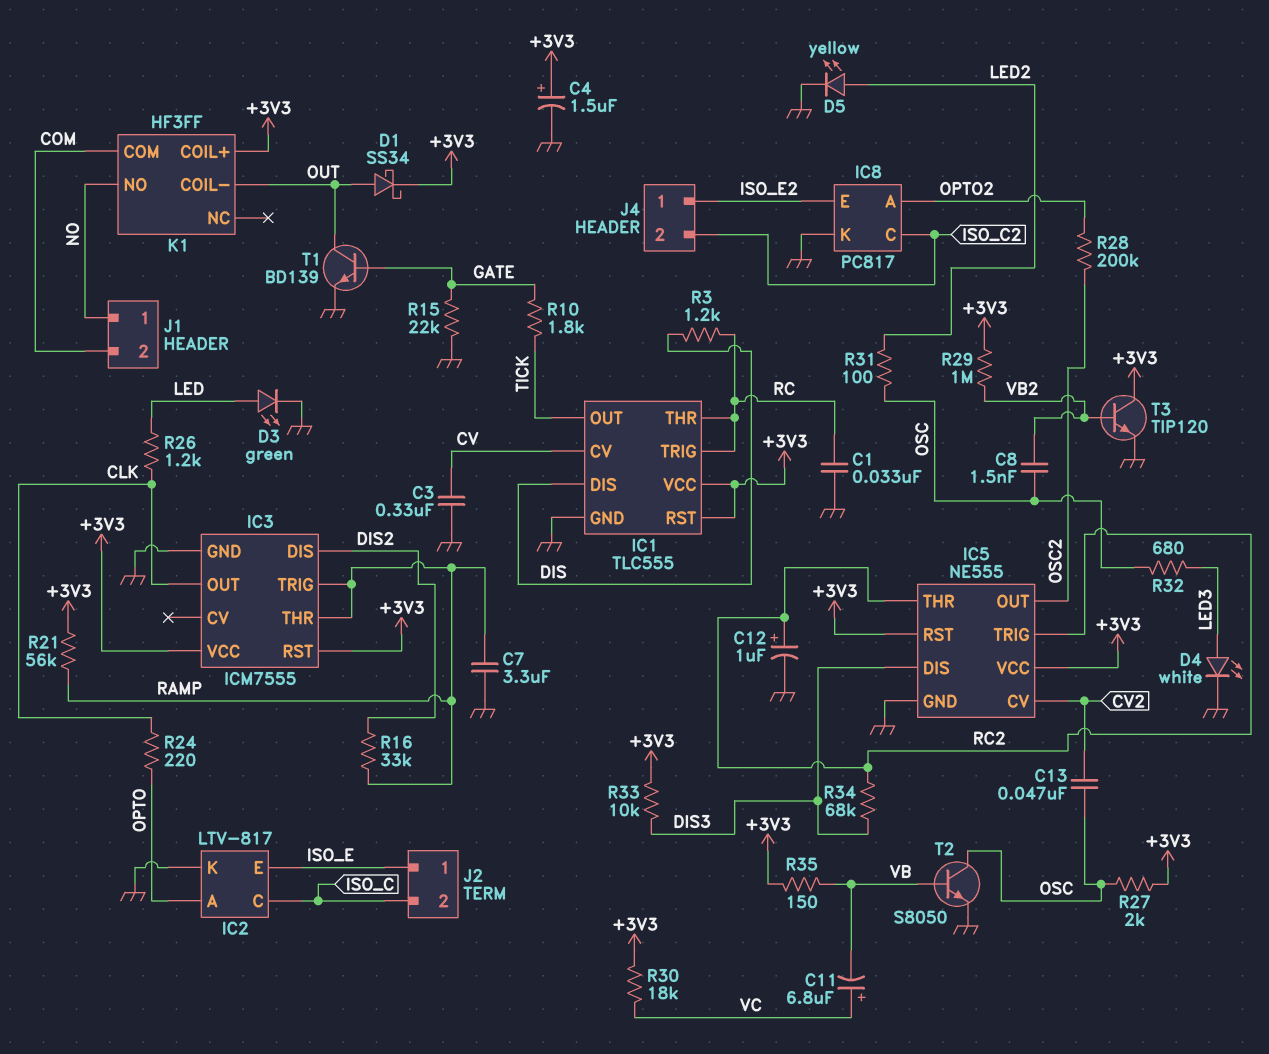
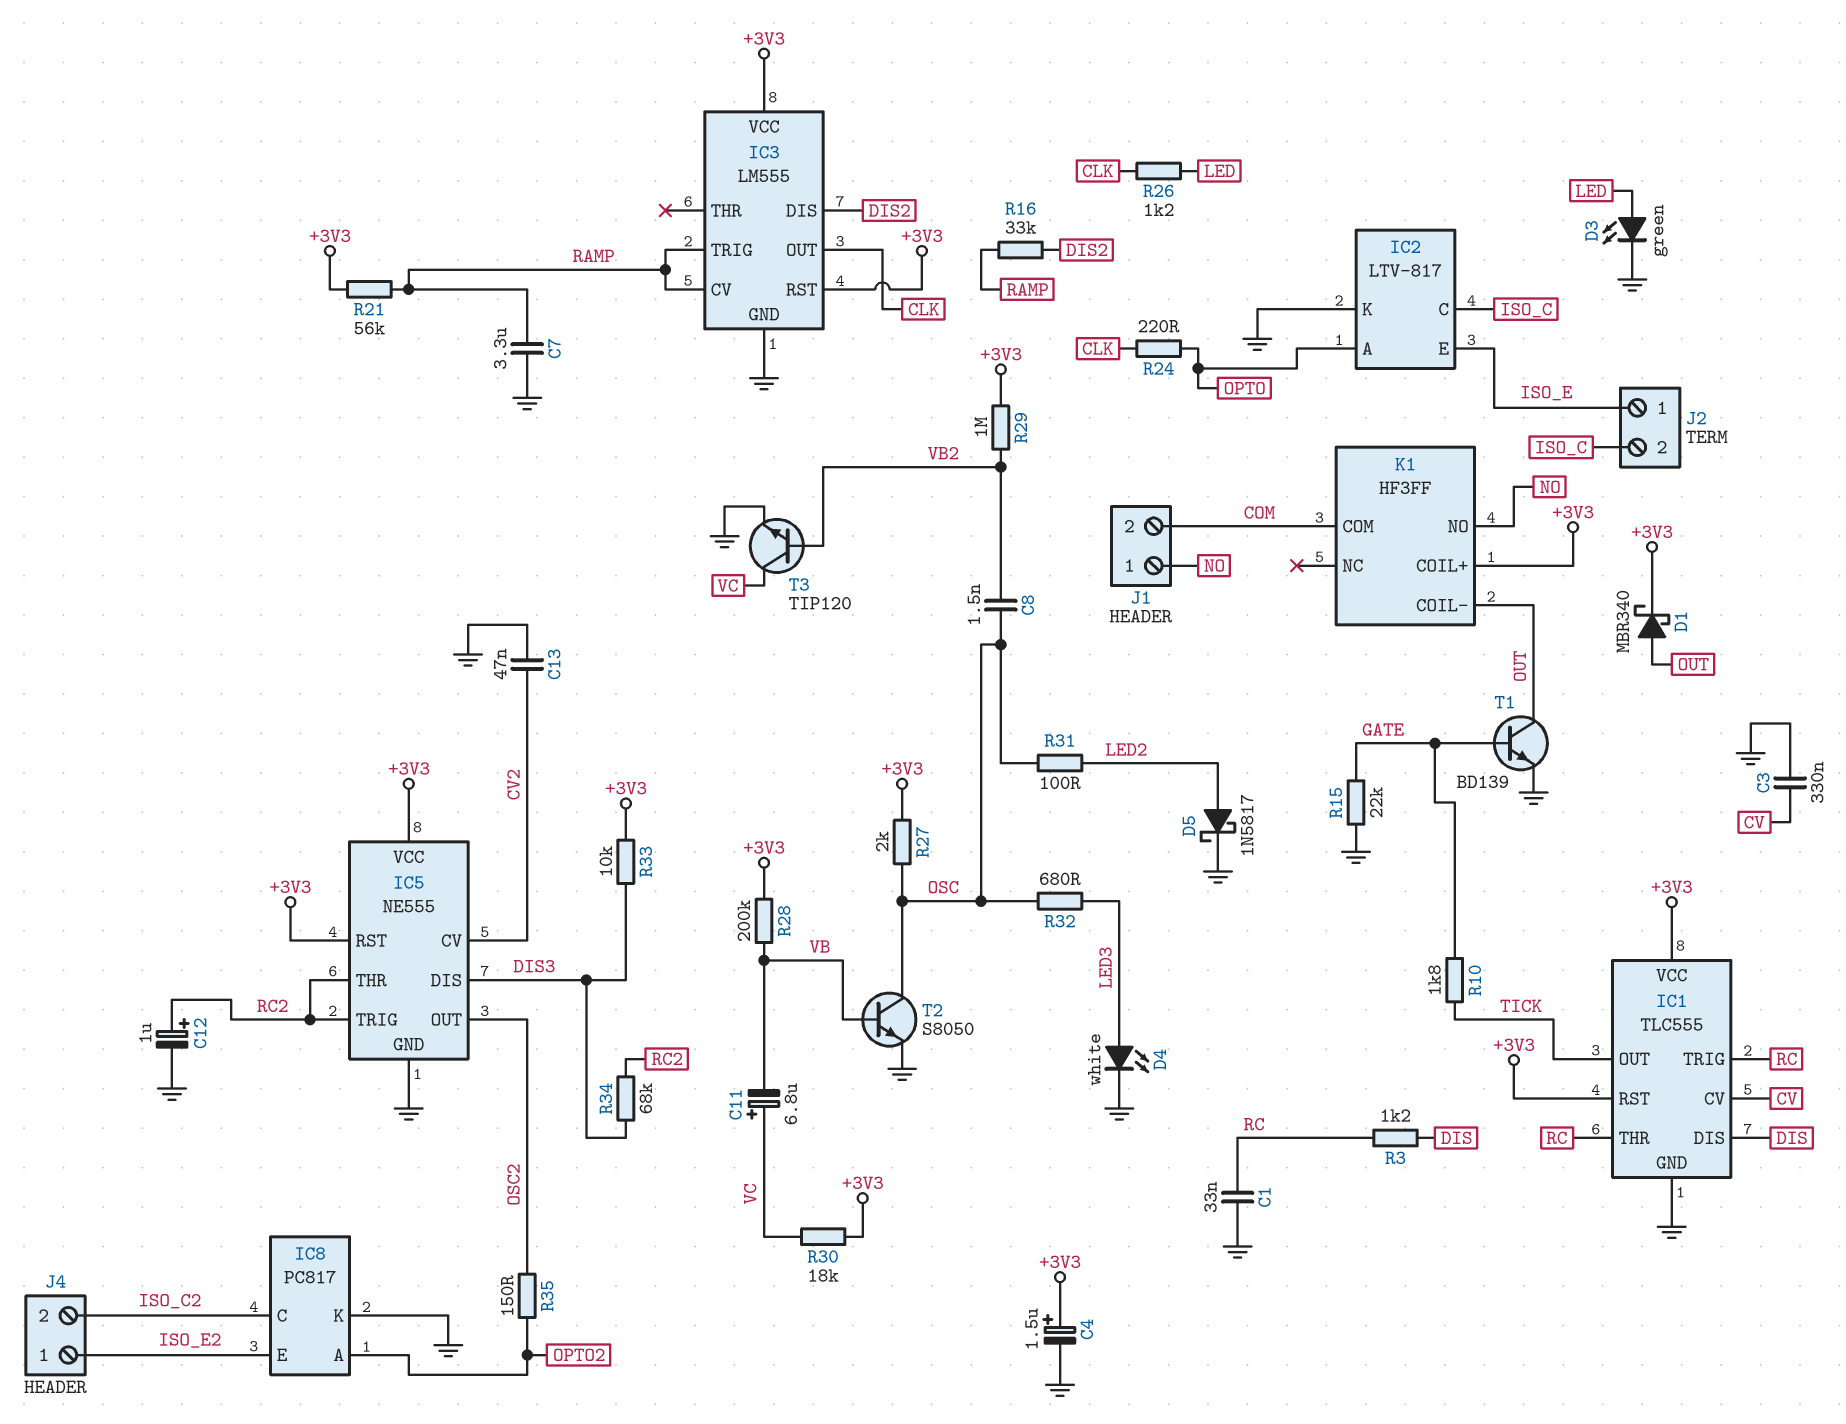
C13: 47nF (CV2, OSC) -> 47nF (CV2, GND)
D1: schottky SS34 (A OUT, K +3V3) -> schottky MBR340 (A OUT, K +3V3)
D5: LED yellow (A LED2, K GND) -> schottky 1N5817 (A LED2, K GND)
IC3: ICM7555 -> LM555
IC3 pin CV: none -> RAMP
IC3 pin THR: RAMP -> none
R28: 200k (OPTO2, OSC2) -> 200k (+3V3, VB)
R35: 150 (+3V3, VB) -> 150 (OPTO2, OSC2)
T3: NPN TIP120 (B VB2, C +3V3, E GND) -> NPN TIP120 (B VB2, C VC, E GND)

